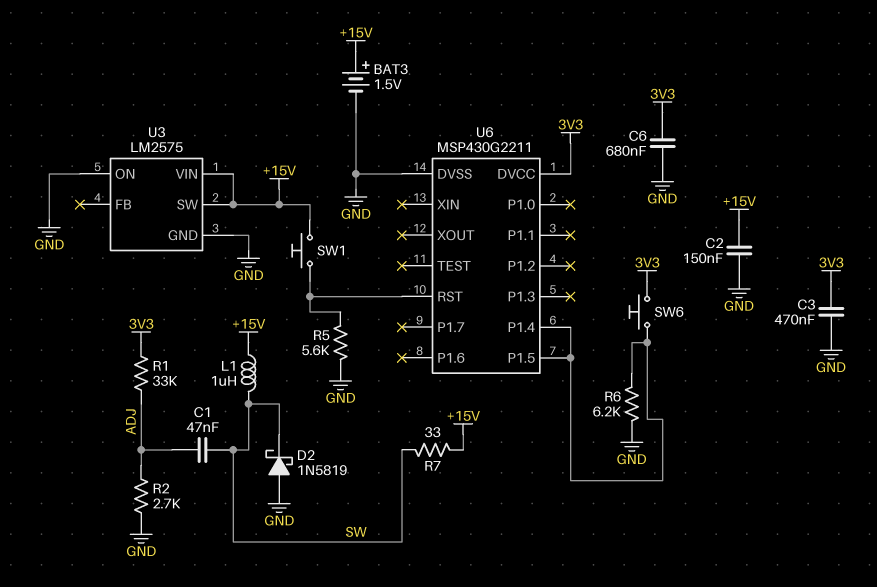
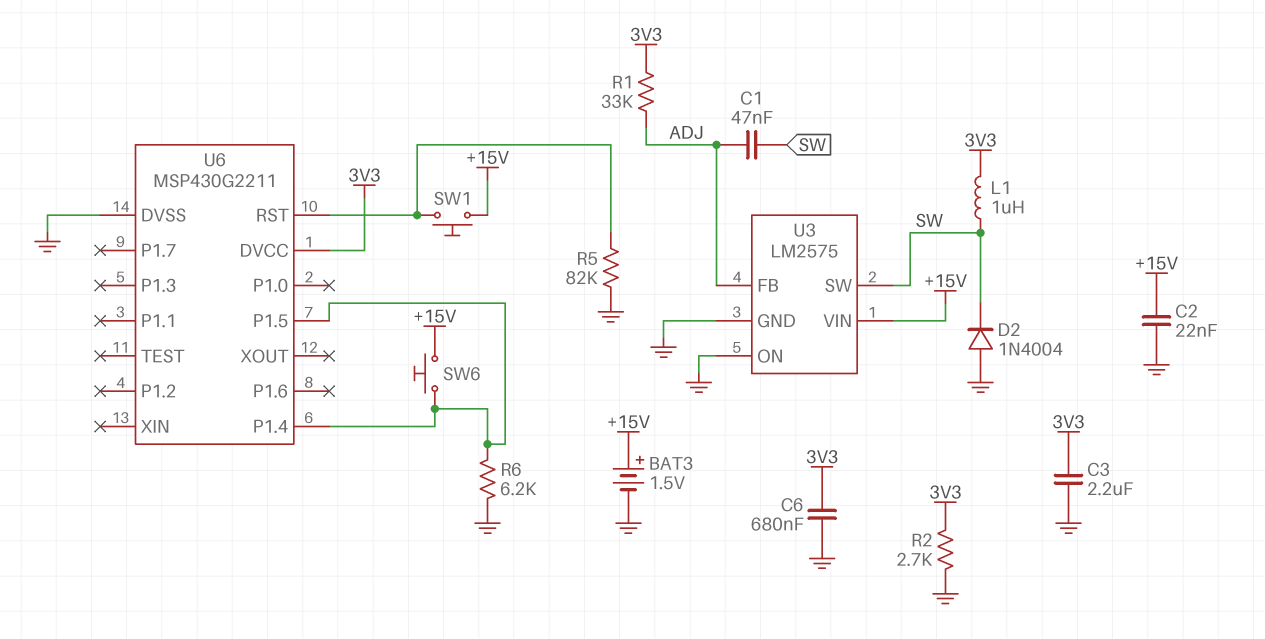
C2: 150nF (+15V, GND) -> 22nF (+15V, GND)
C3: 470nF (3V3, GND) -> 2.2uF (3V3, GND)
D2: schottky 1N5819 (A GND, K SW) -> diode 1N4004 (A GND, K SW)
L1: 1uH (+15V, SW) -> 1uH (3V3, SW)
R2: 2.7k (ADJ, GND) -> 2.7k (3V3, GND)
R5: 5.6k (GND, U6/RST) -> 82k (GND, U6/RST)
R7: 33 (+15V, SW) -> none
SW6: button (3V3, U6/P1.4) -> button (+15V, U6/P1.4)
U3 pin FB: none -> ADJ
U3 pin SW: +15V -> SW

